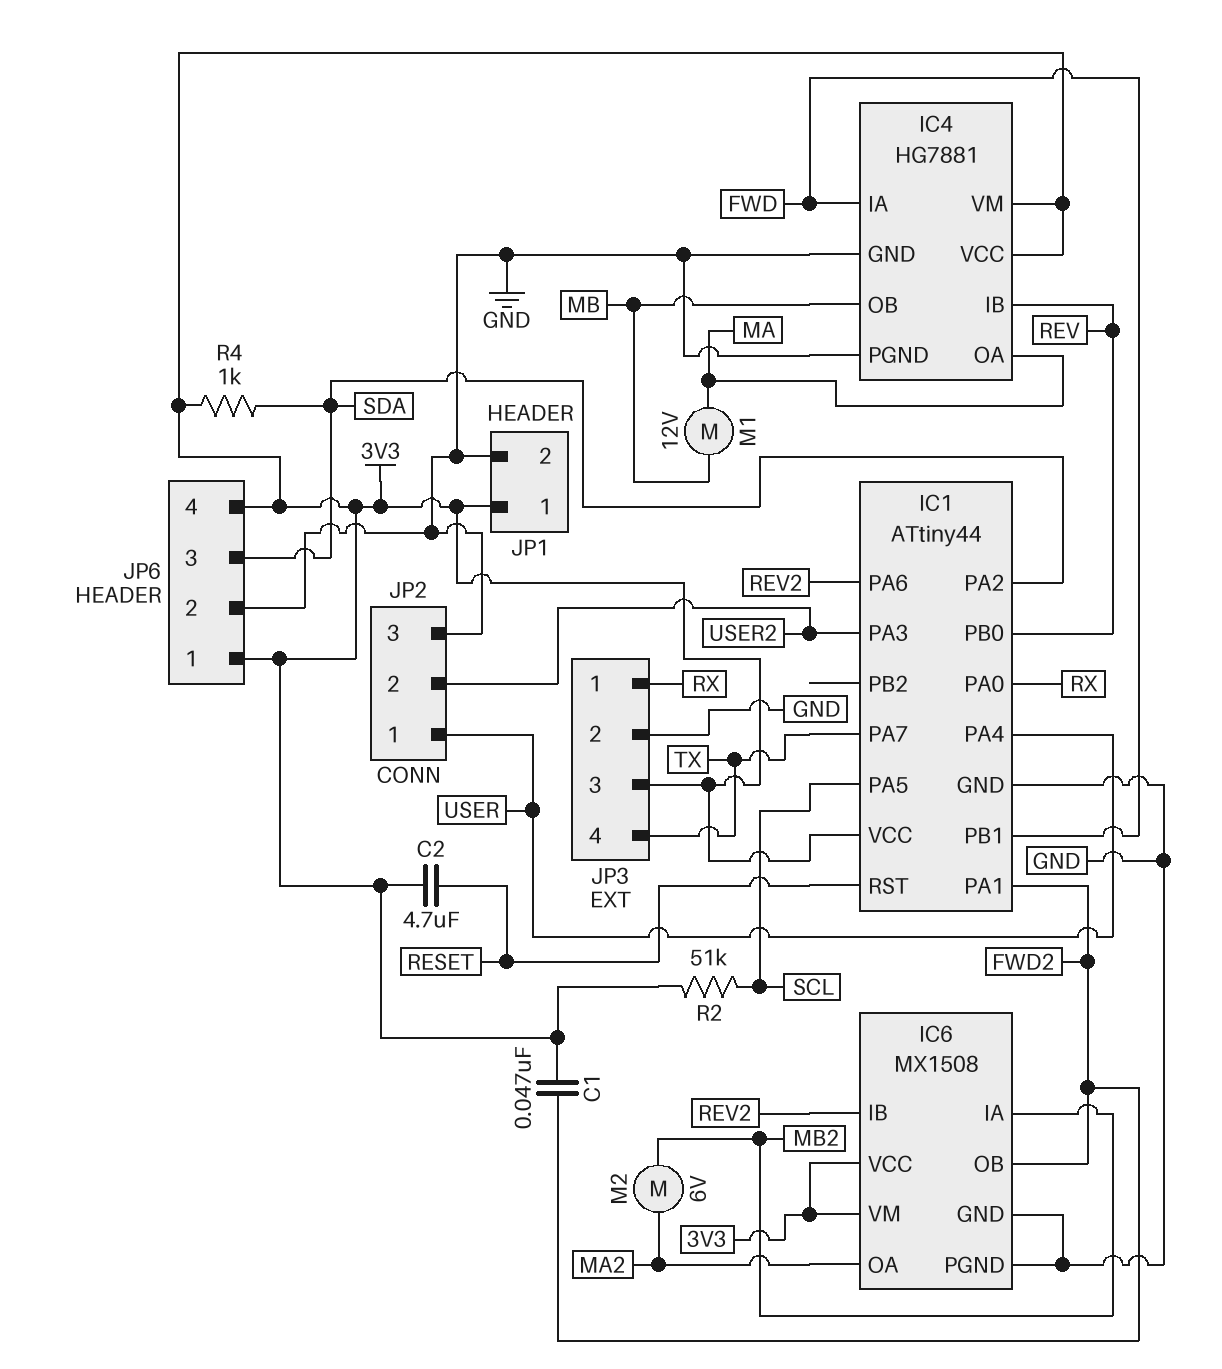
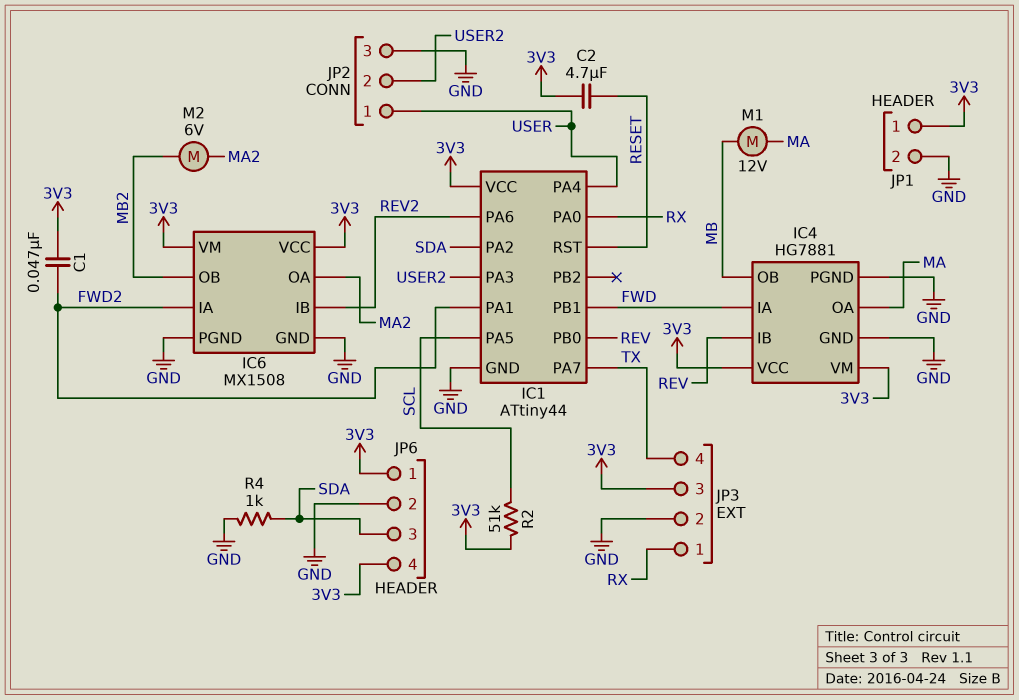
IC6 pin IA: MB2 -> FWD2
IC6 pin OB: FWD2 -> MB2
R4: 1k (3V3, SDA) -> 1k (GND, SDA)

